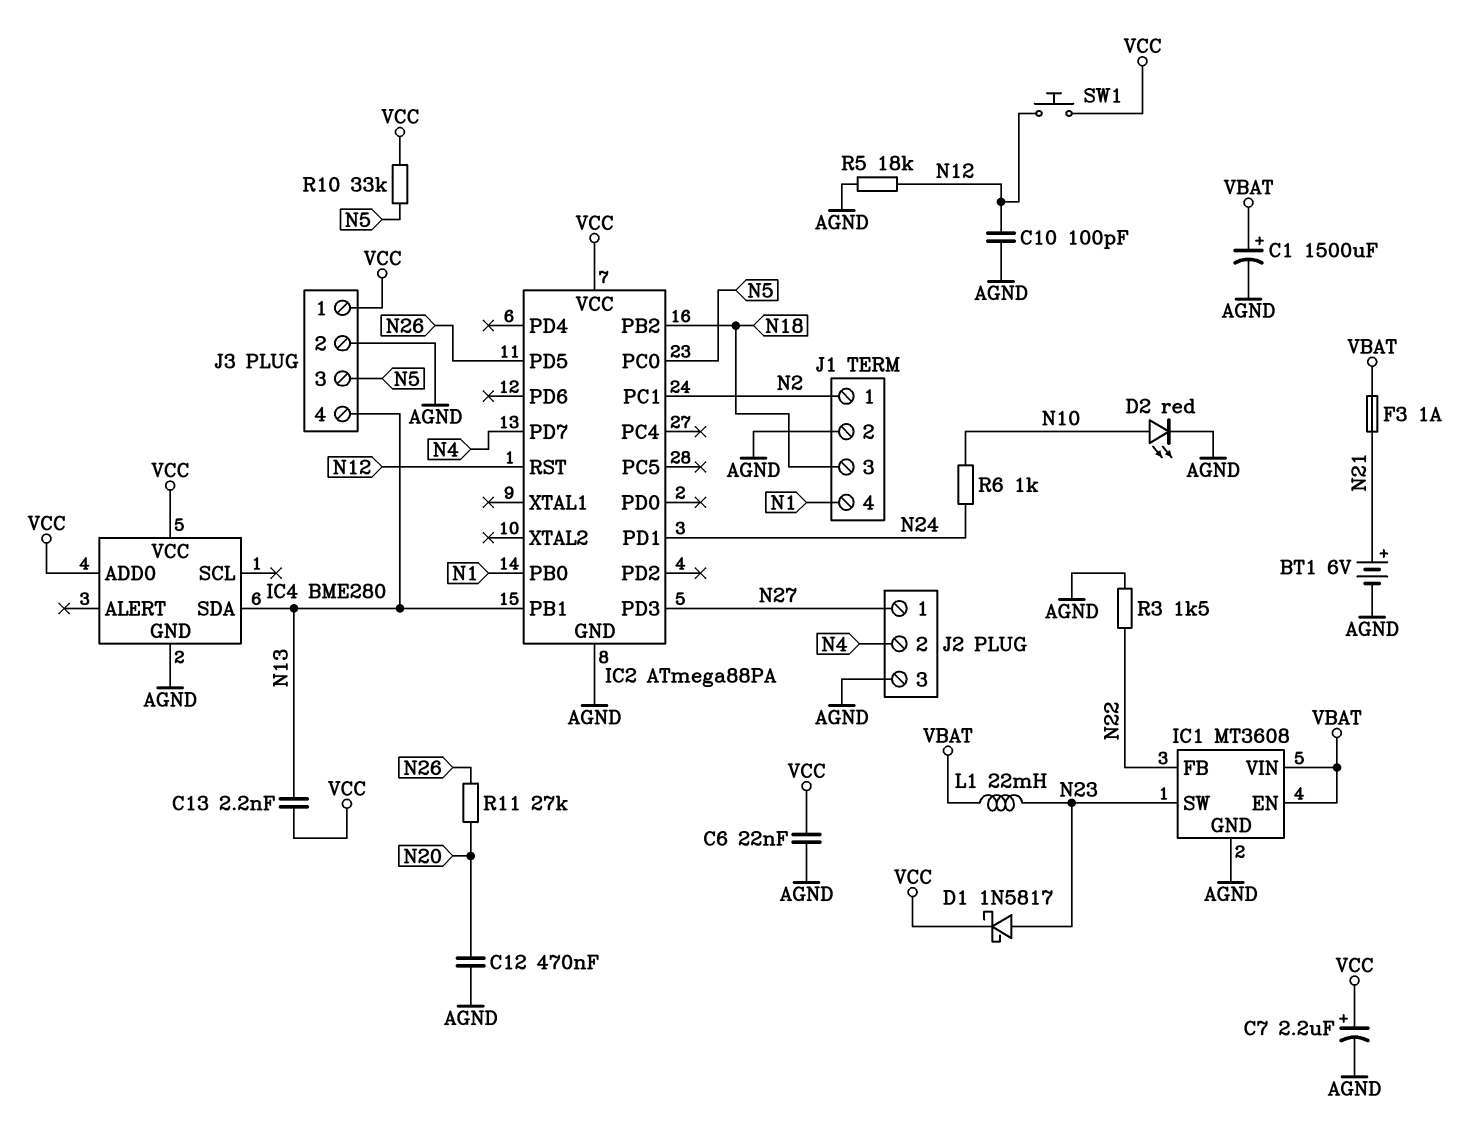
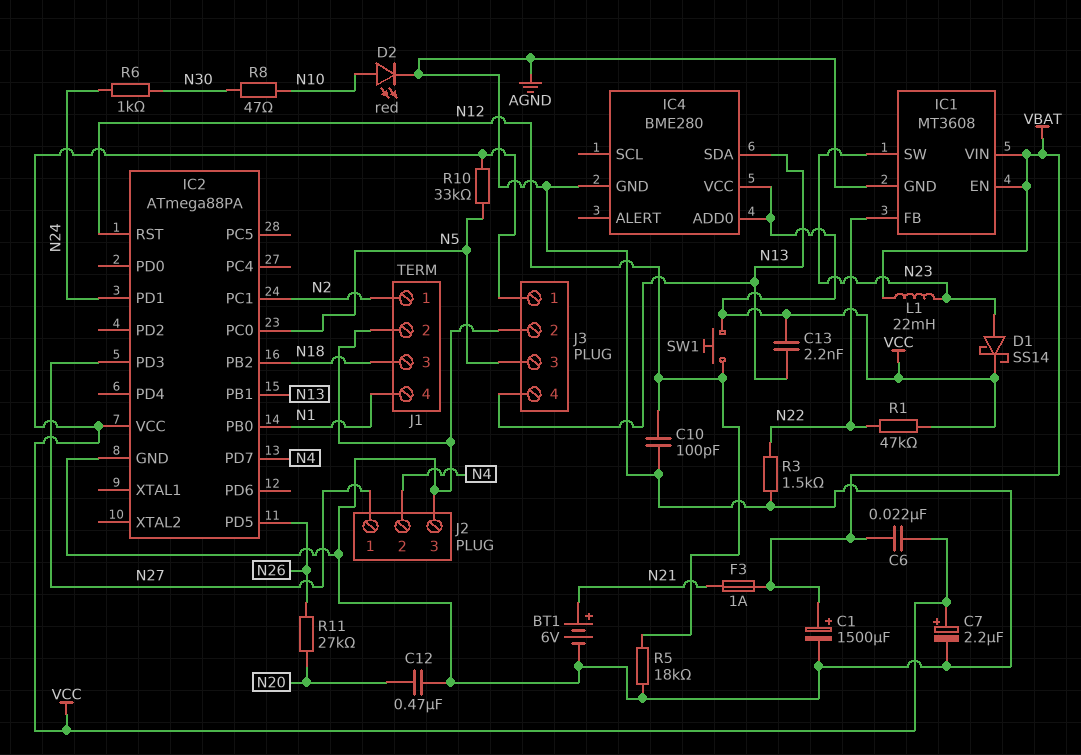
C6: 22nF (AGND, VCC) -> 22nF (VBAT, VCC)
D1: schottky 1N5817 (A N23, K VCC) -> schottky SS14 (A N23, K VCC)
R1: none -> 47k (N22, VCC)
R6: 1k (N10, N24) -> 1k (N24, N30)
R8: none -> 47 (N10, N30)

